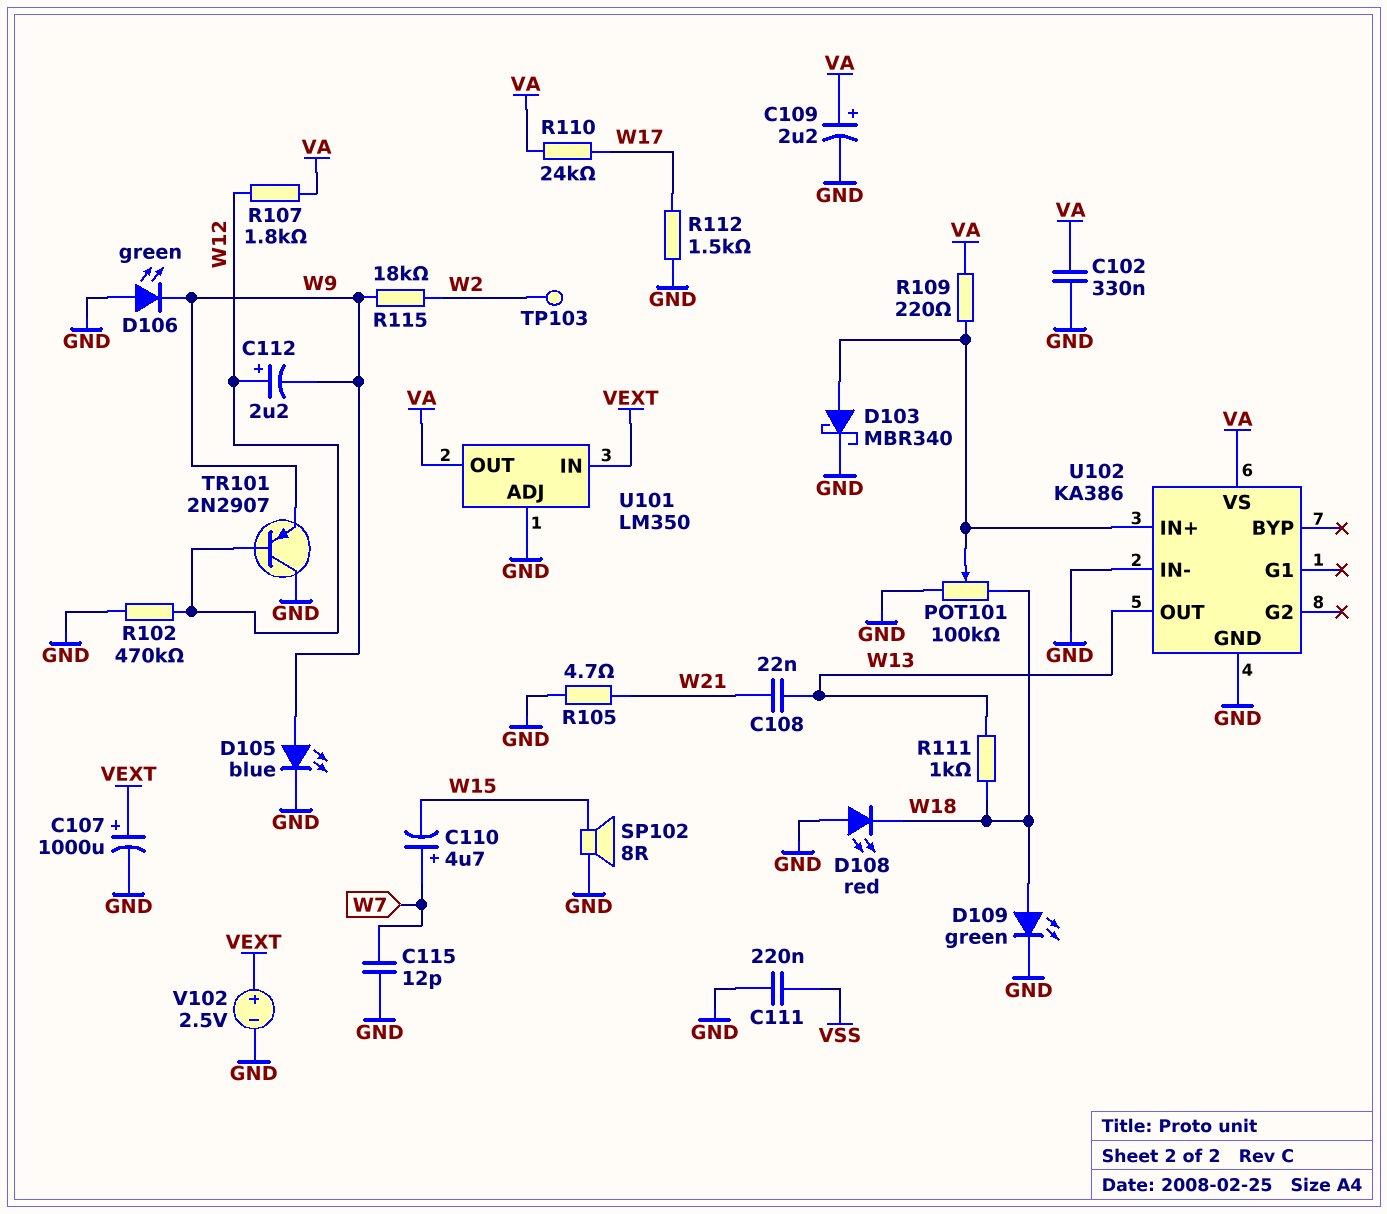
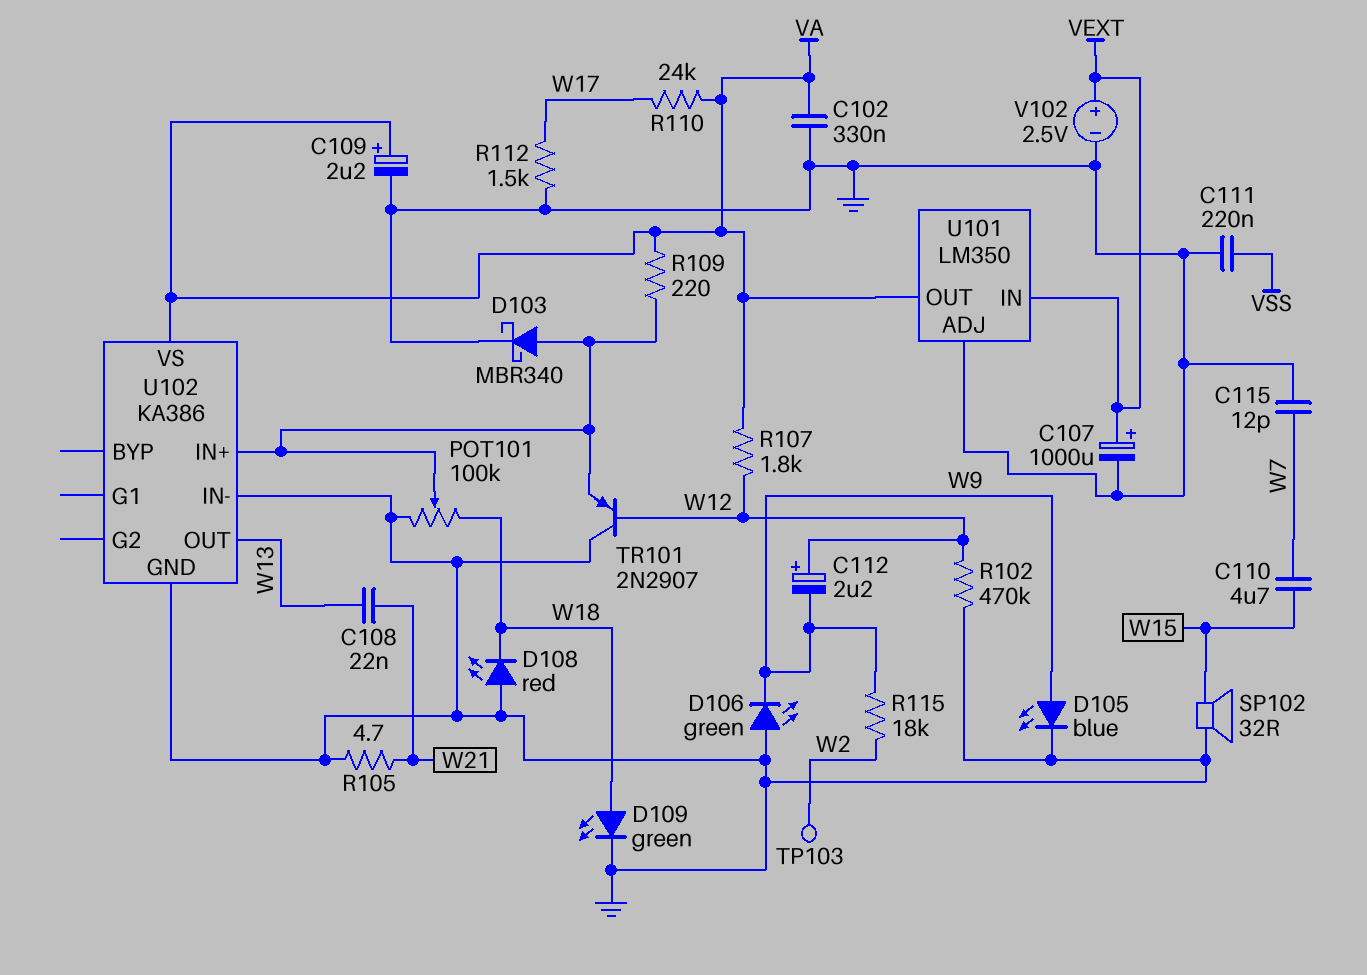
C110: 4.7uF (plus W7, minus W15) -> 4.7uF (W7, W15)
R111: 1k (W13, W18) -> none
SP102: speaker 8R (GND, W15) -> speaker 32R (GND, W15)
TR101: PNP 2N2907 (B W12, C GND, E W9) -> PNP 2N2907 (B W12, C GND, E U102/IN+)

